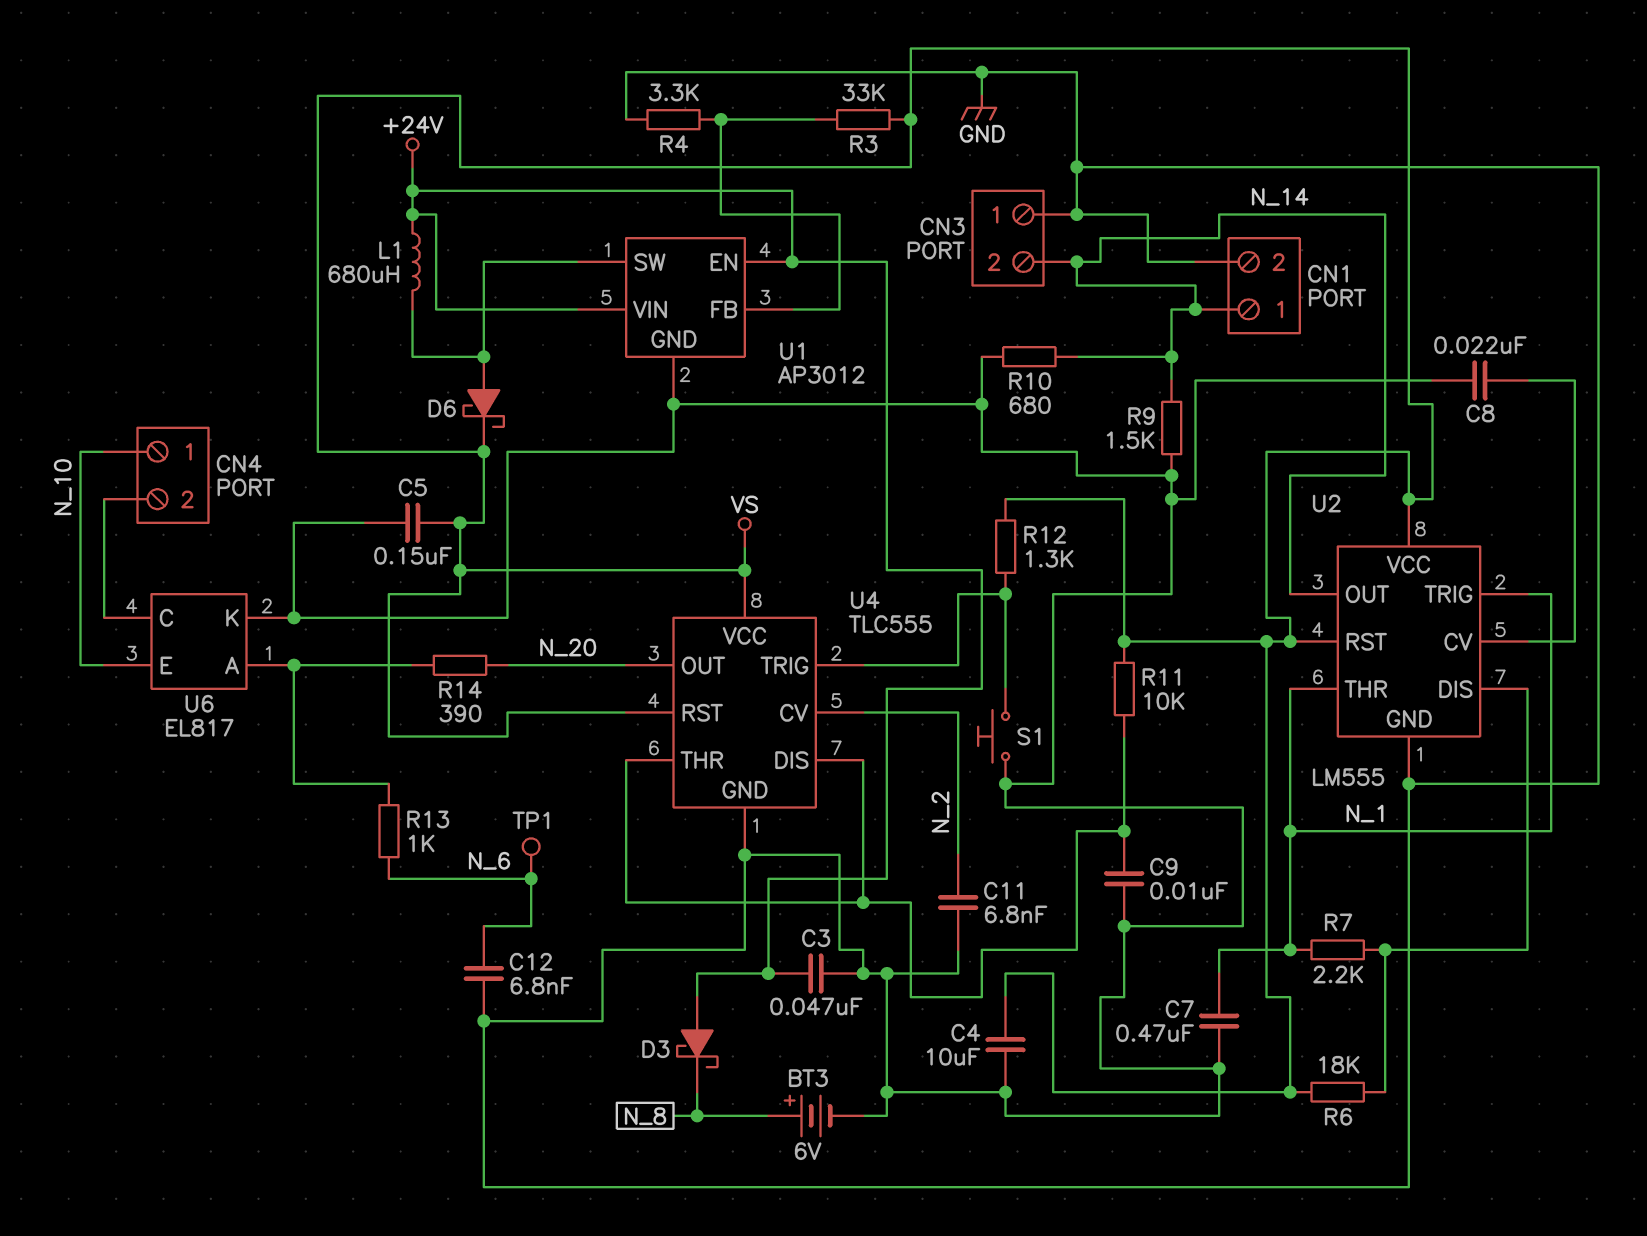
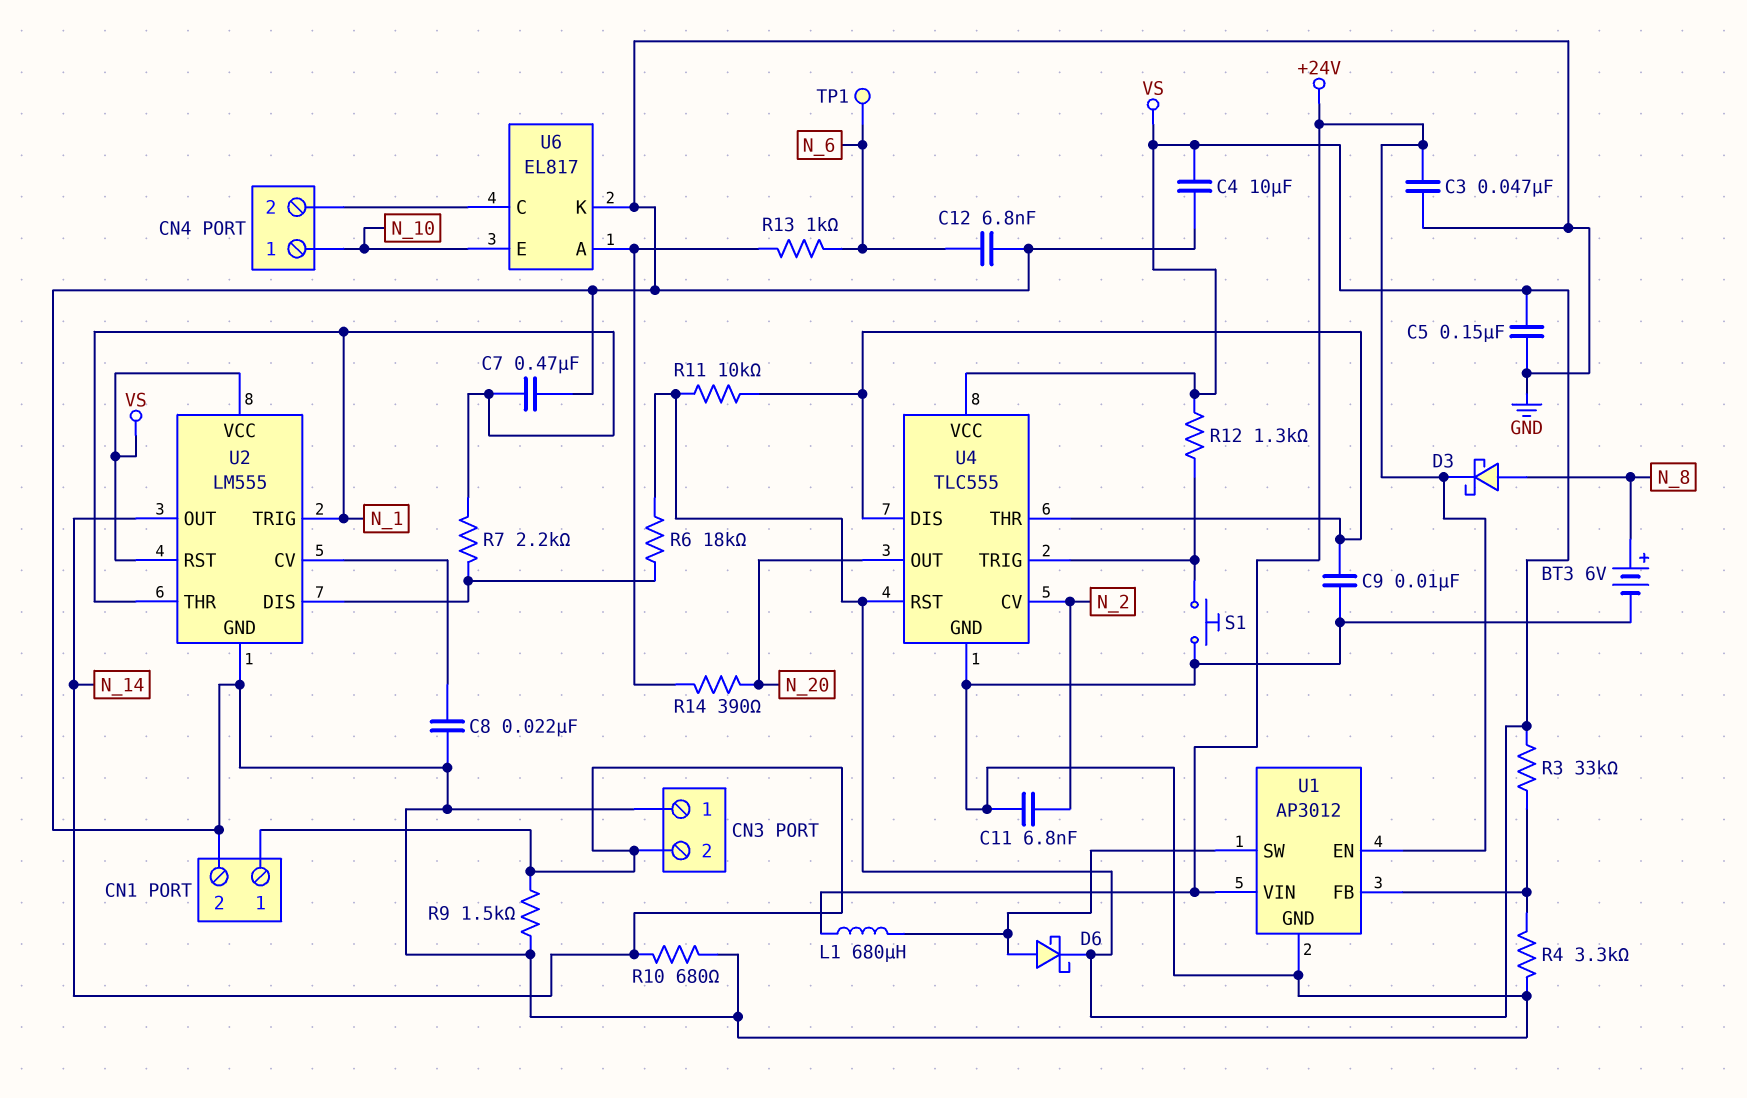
D3: schottky (A +24V, K N_8) -> schottky (A N_8, K +24V)

